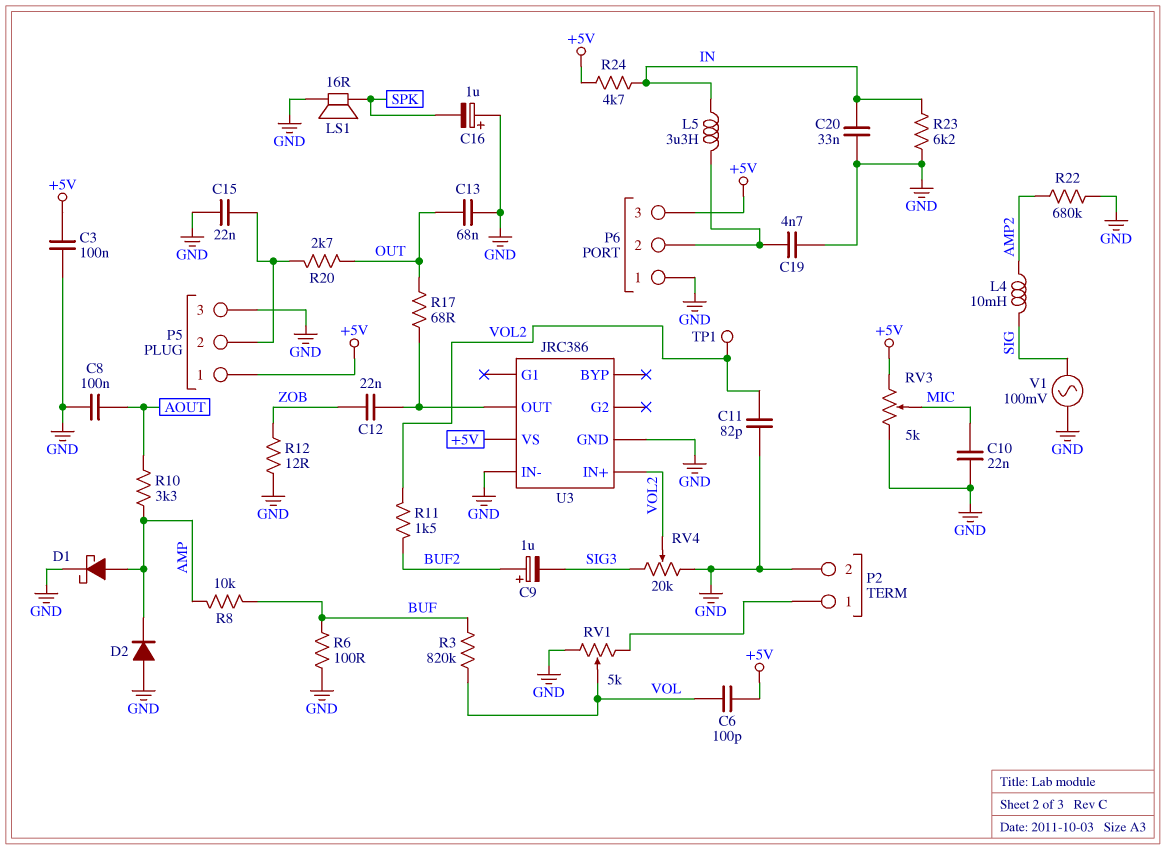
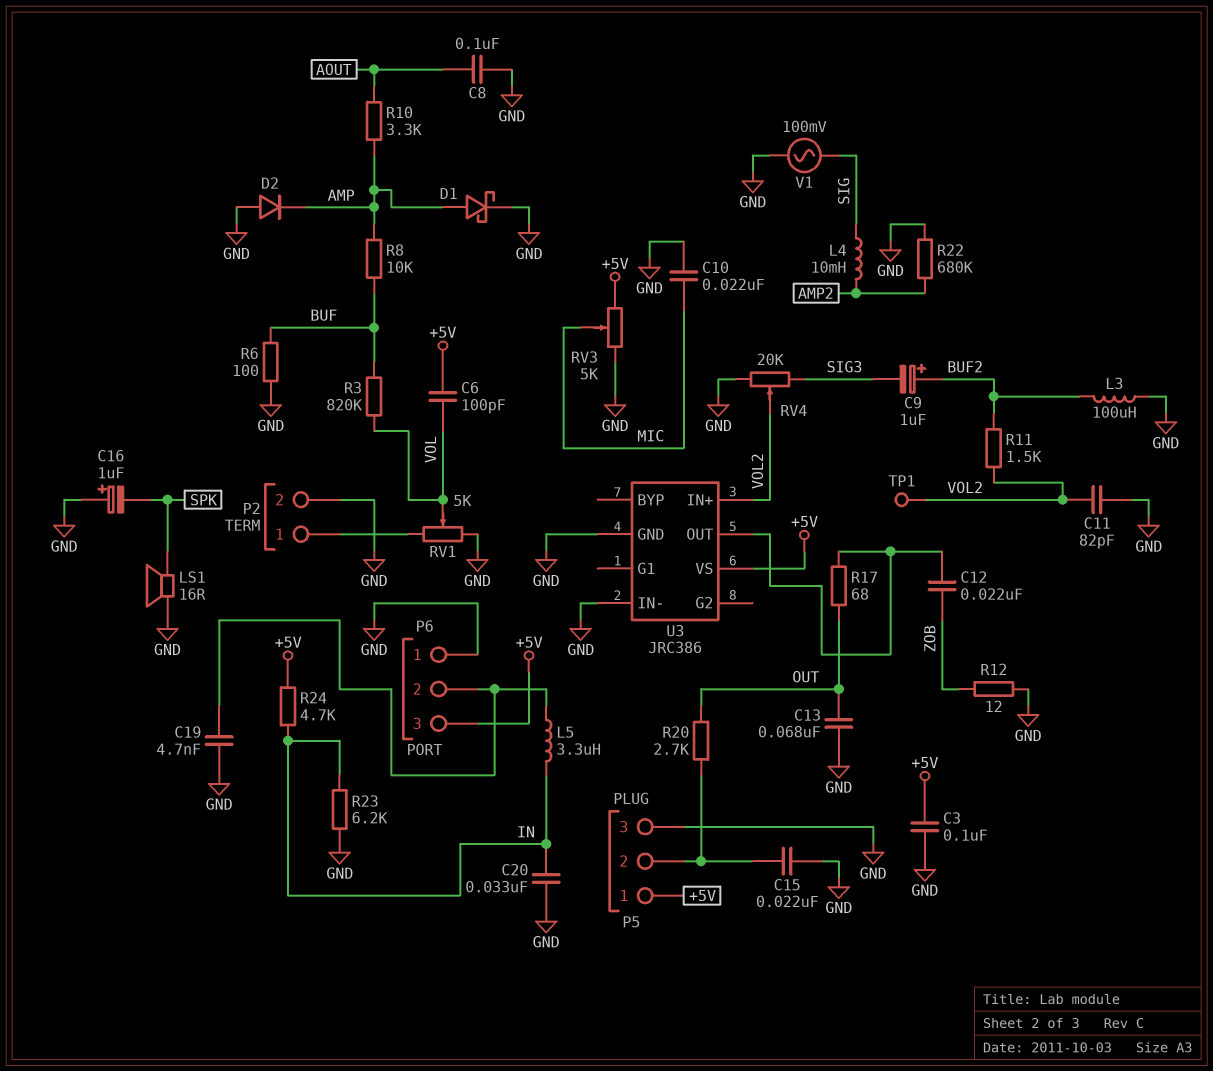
L3: none -> 100uH (BUF2, GND)

